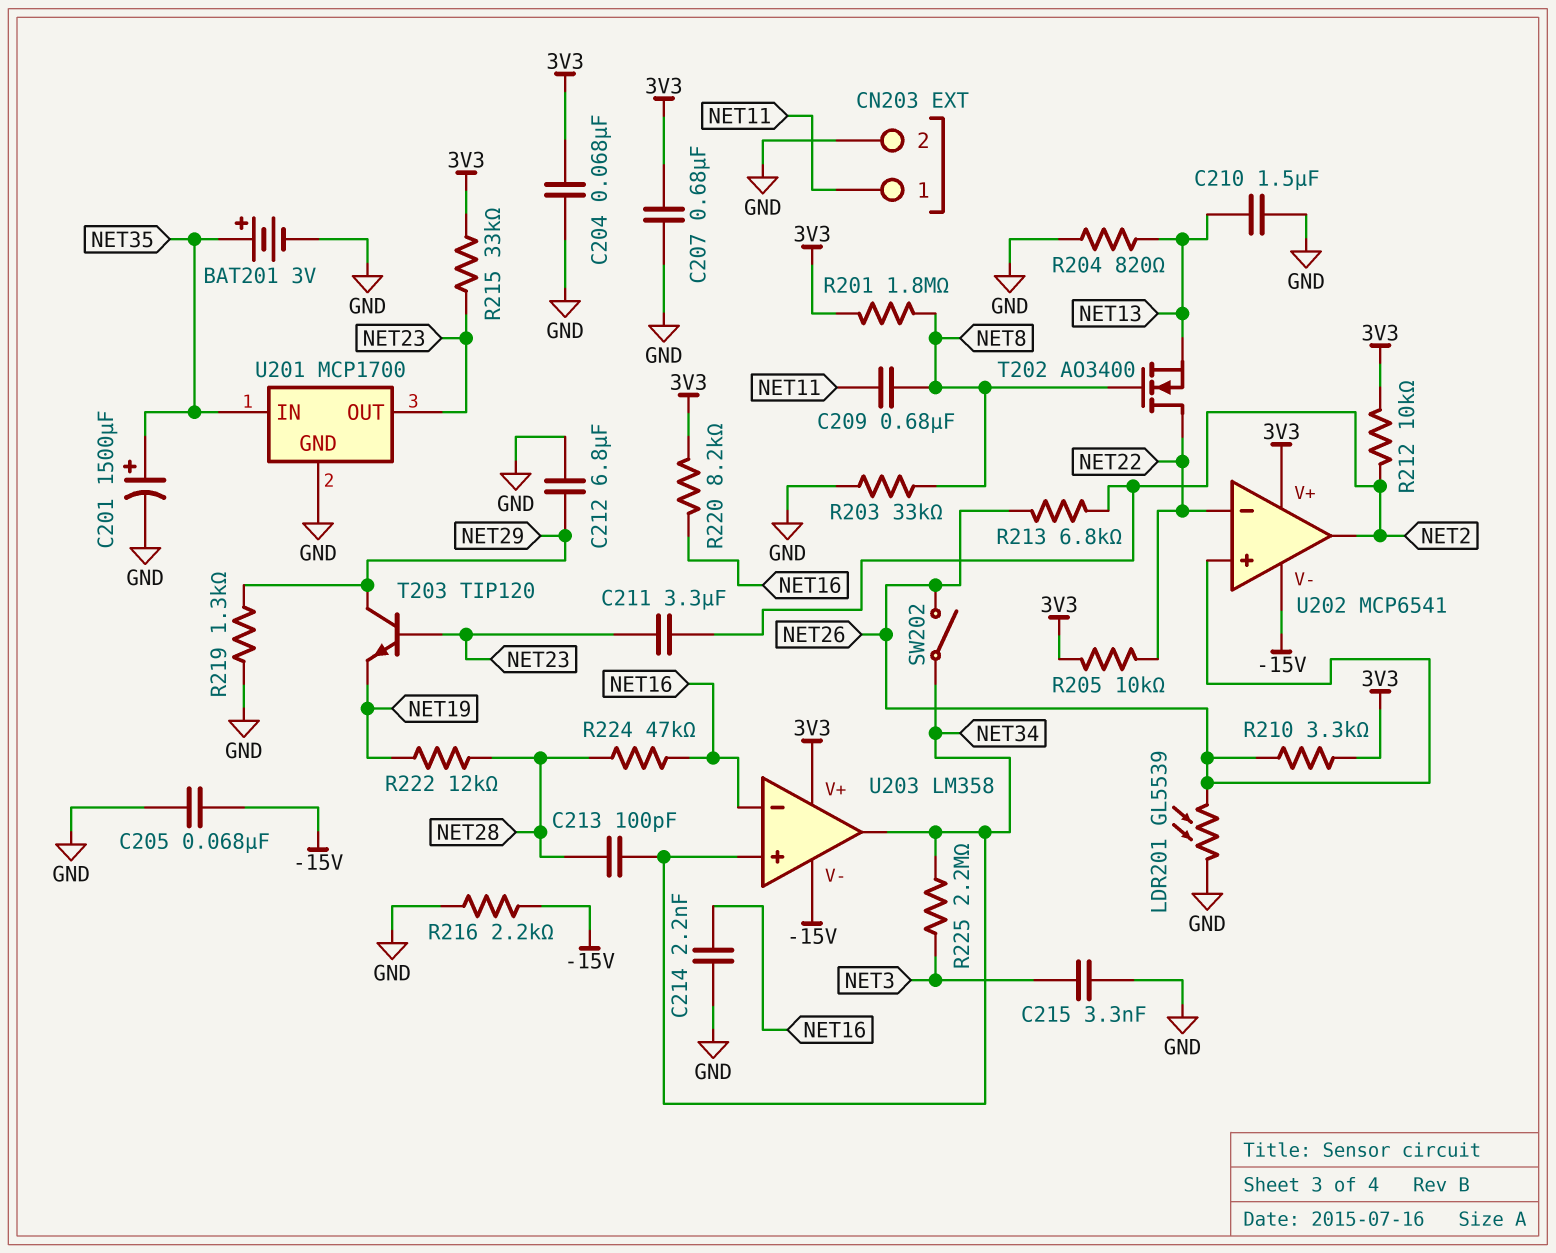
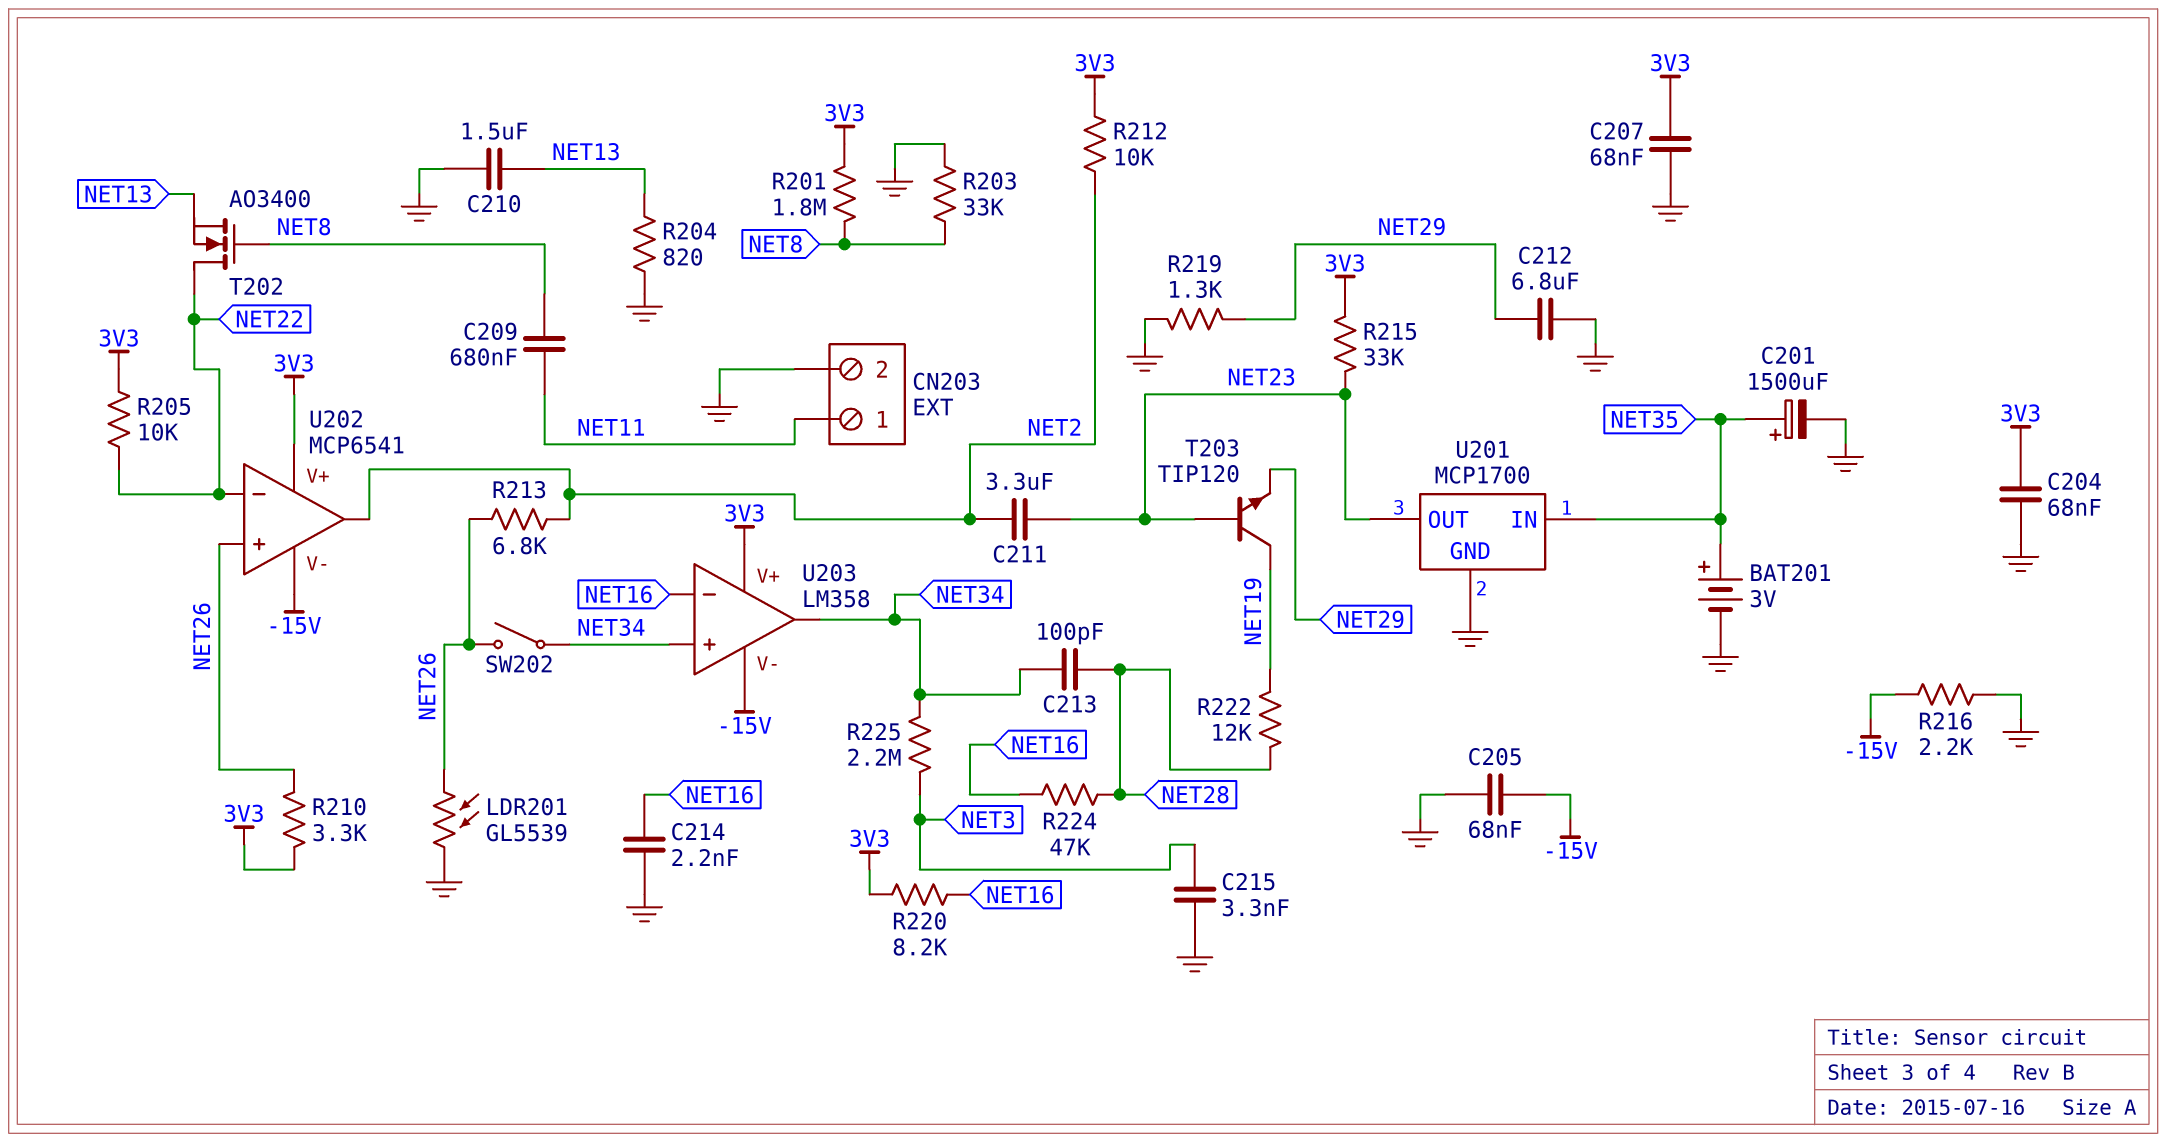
C207: 680nF (3V3, GND) -> 68nF (3V3, GND)
T203: NPN TIP120 (B NET23, C NET29, E NET19) -> NPN TIP120 (B NET23, C NET19, E NET29)

